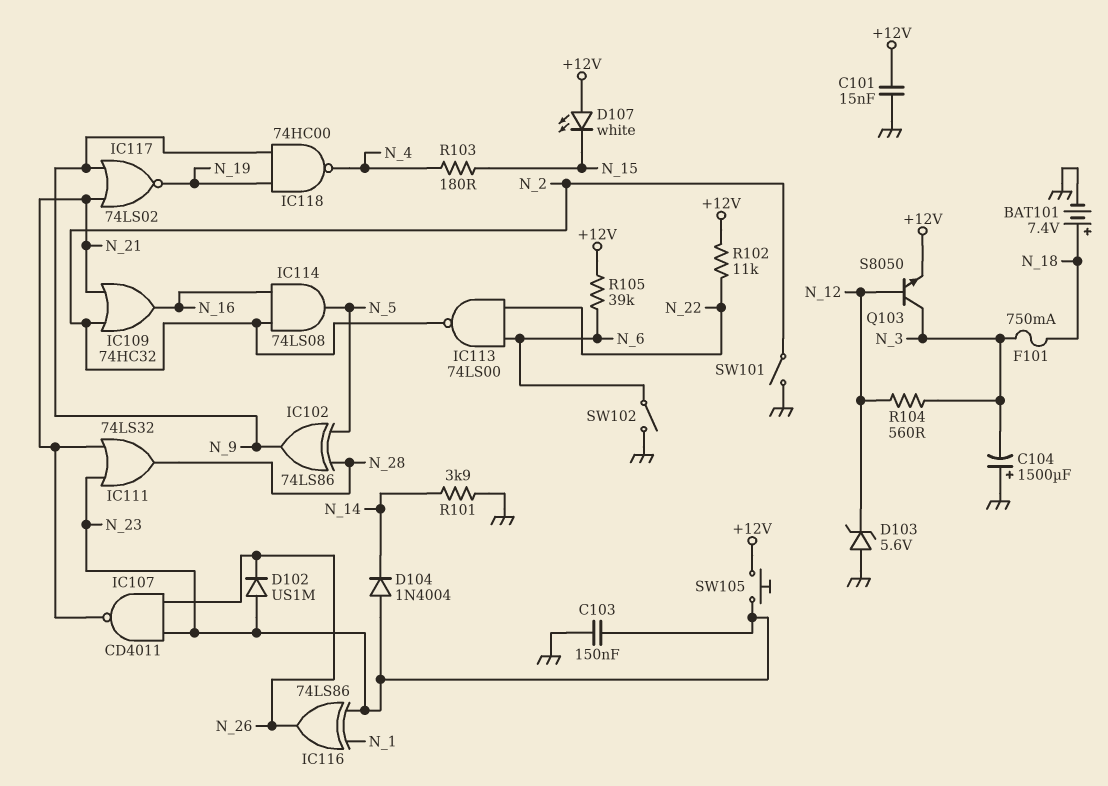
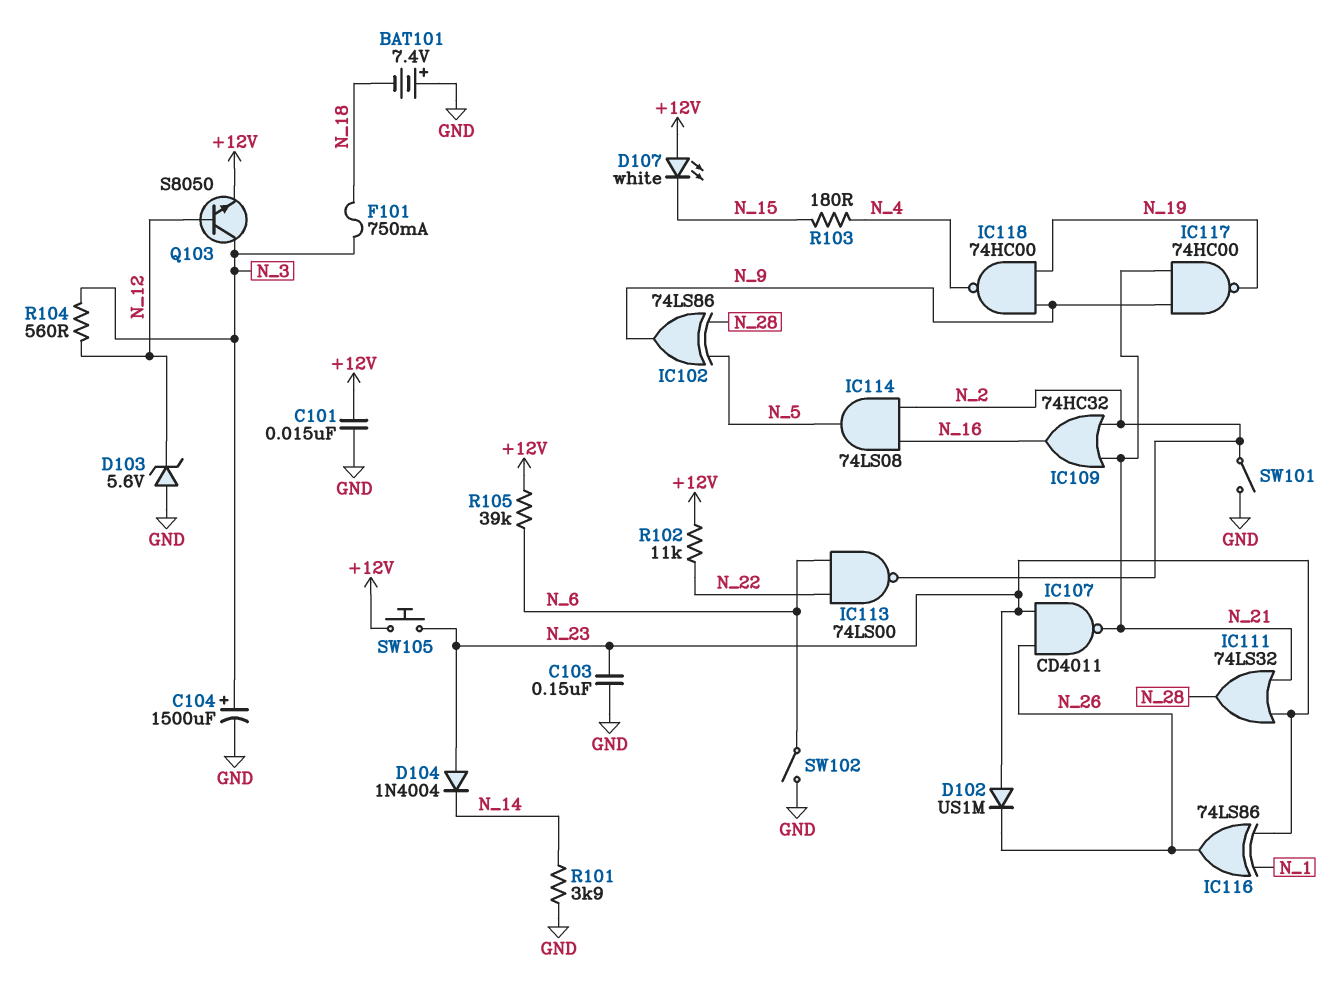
BAT101: 7.4V (plus N_18, minus GND) -> 7.4V (plus GND, minus N_18)
C104: 1500uF (plus GND, minus N_3) -> 1500uF (plus N_3, minus GND)
IC117: NOR 74LS02 (in N_9, in N_21, out N_19) -> NAND 74HC00 (in N_9, in N_21, out N_19)

